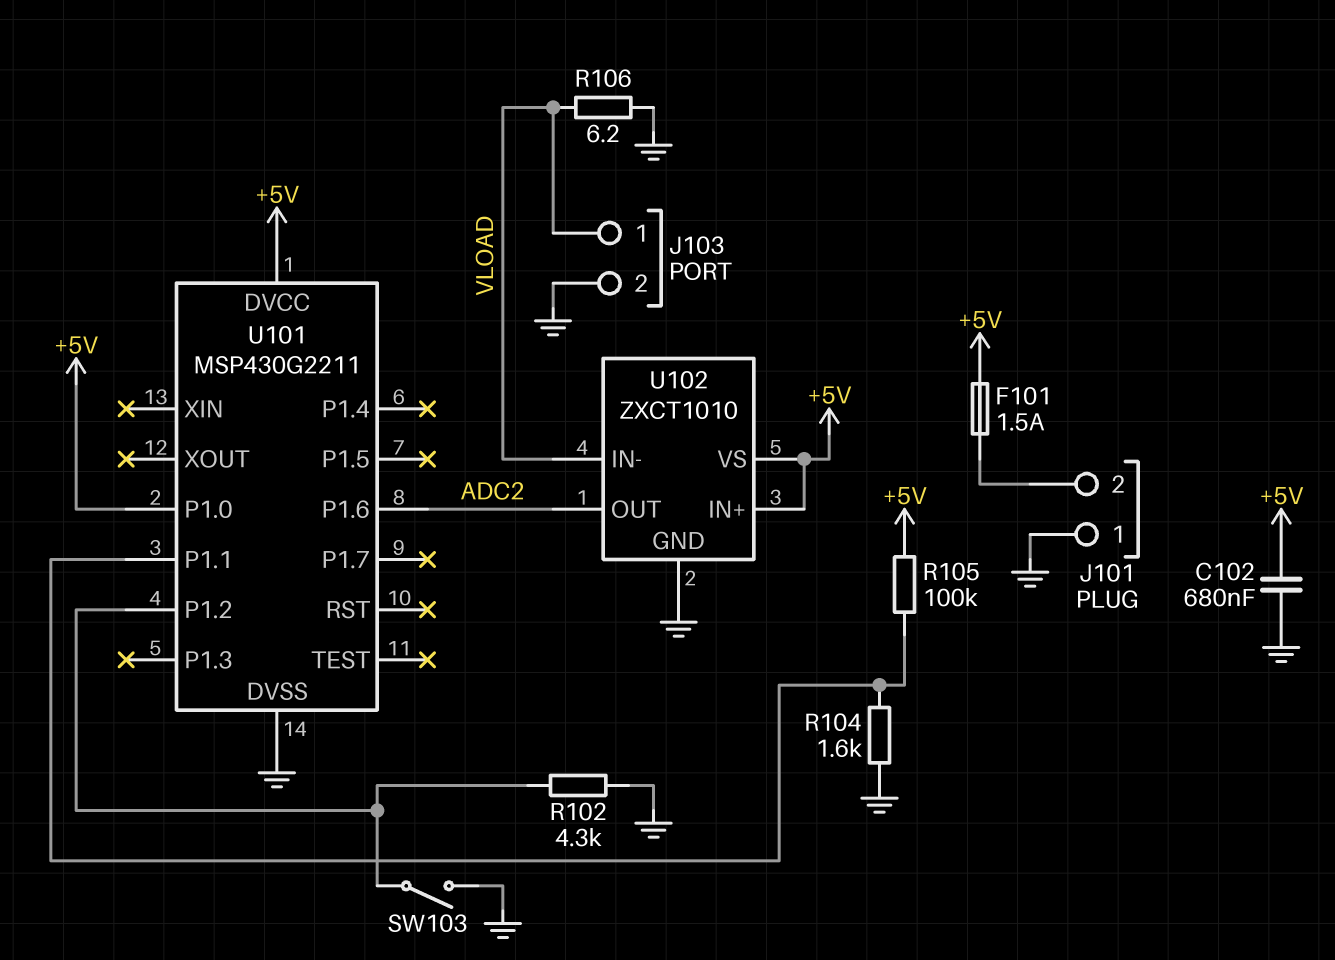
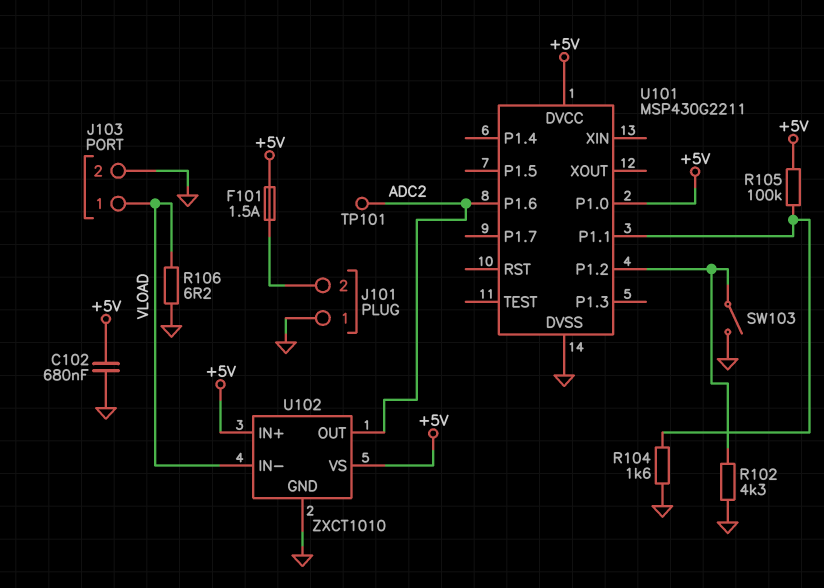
TP101: none -> test point (ADC2)

